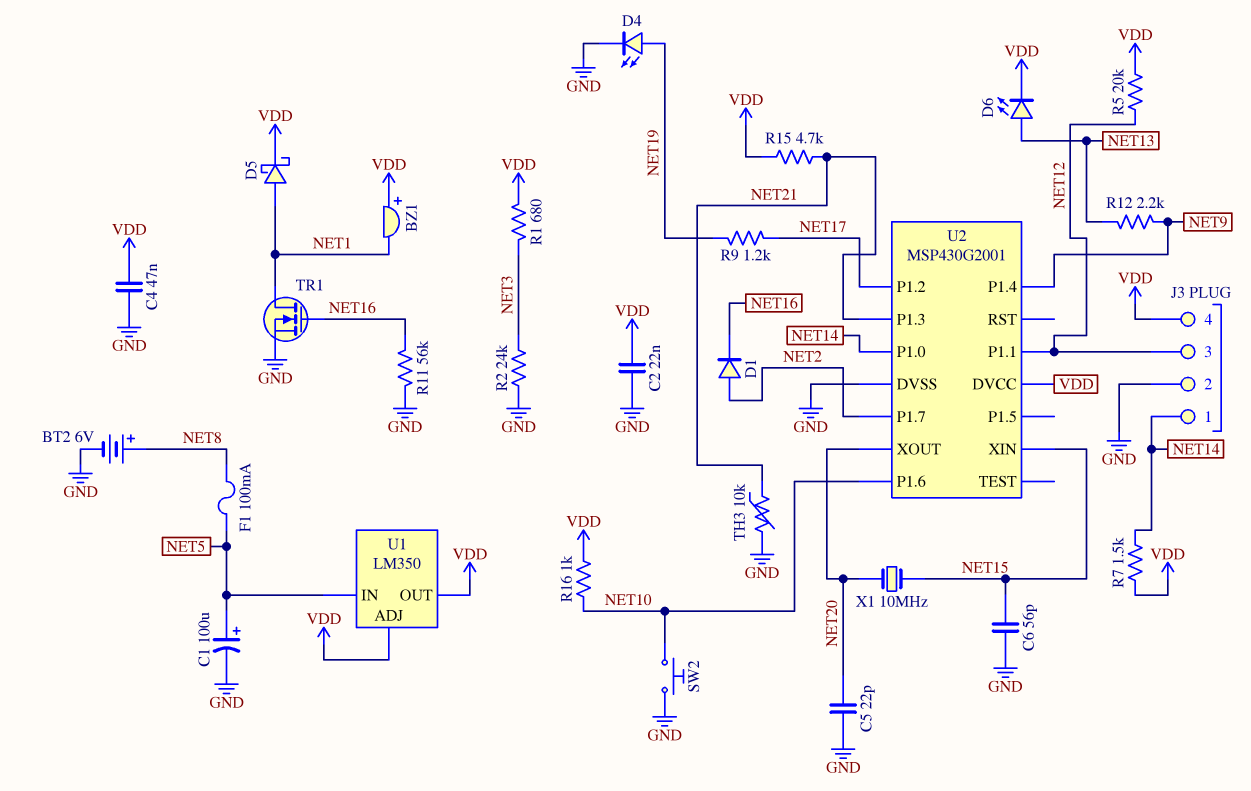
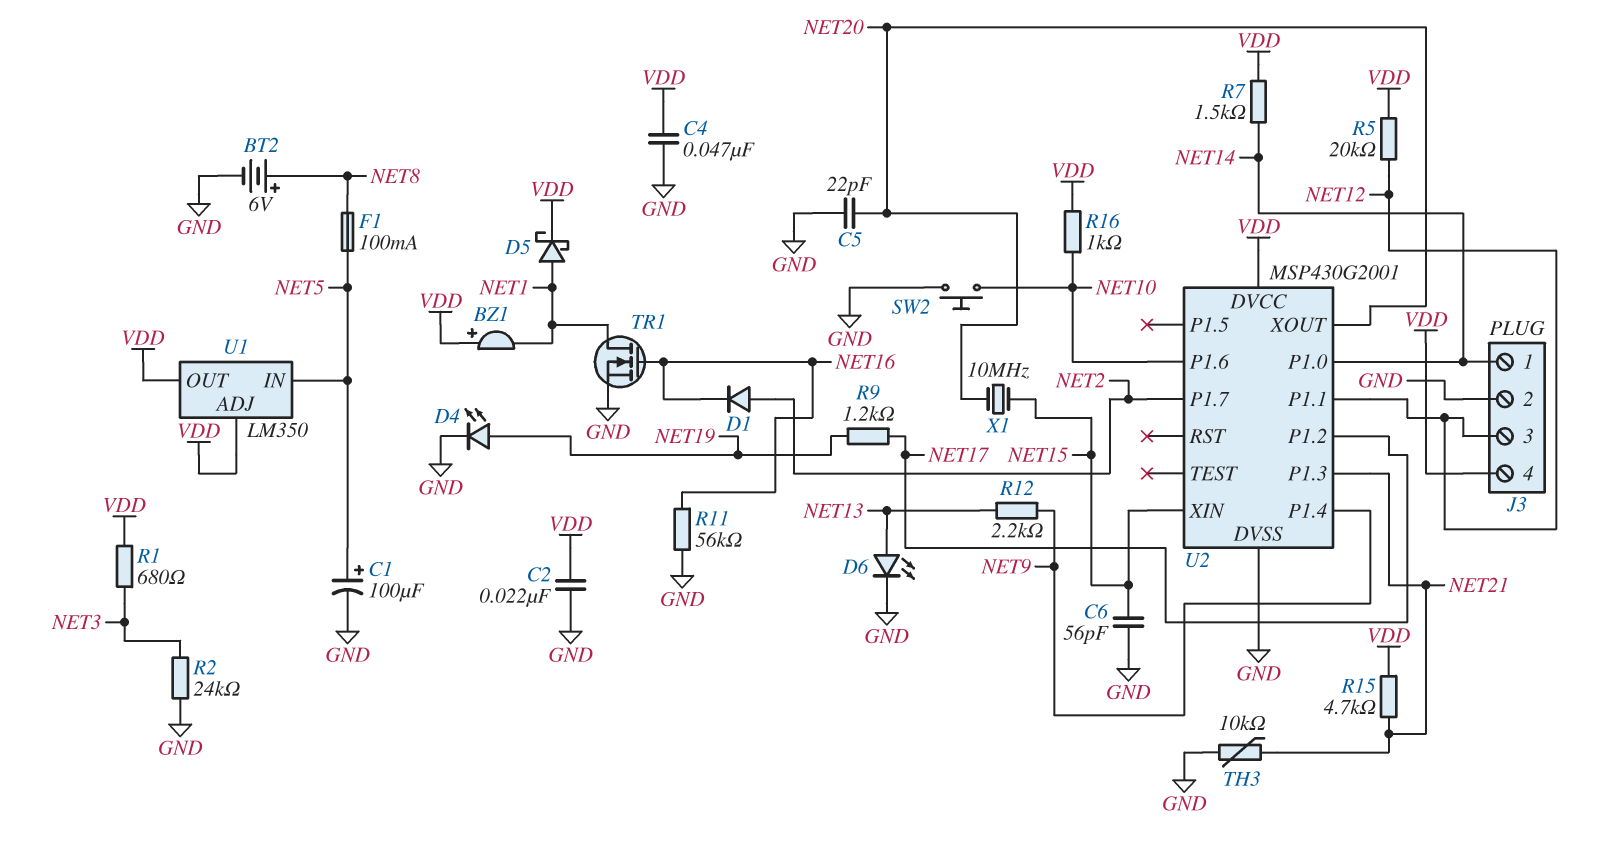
D6: LED (A NET13, K VDD) -> LED (A NET13, K GND)

